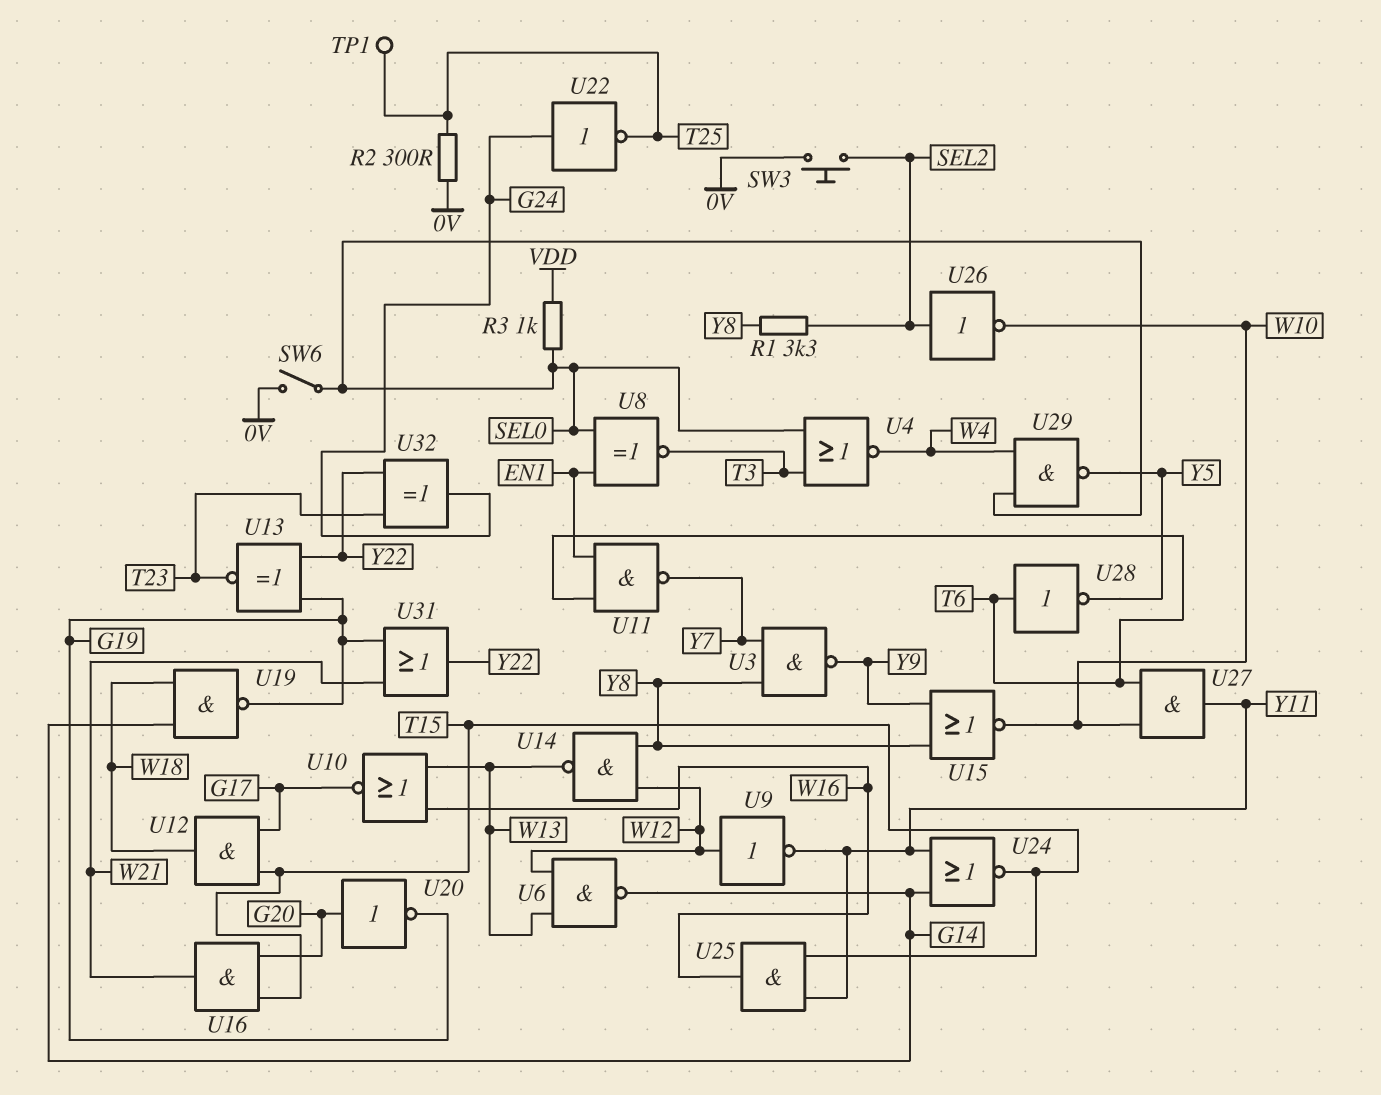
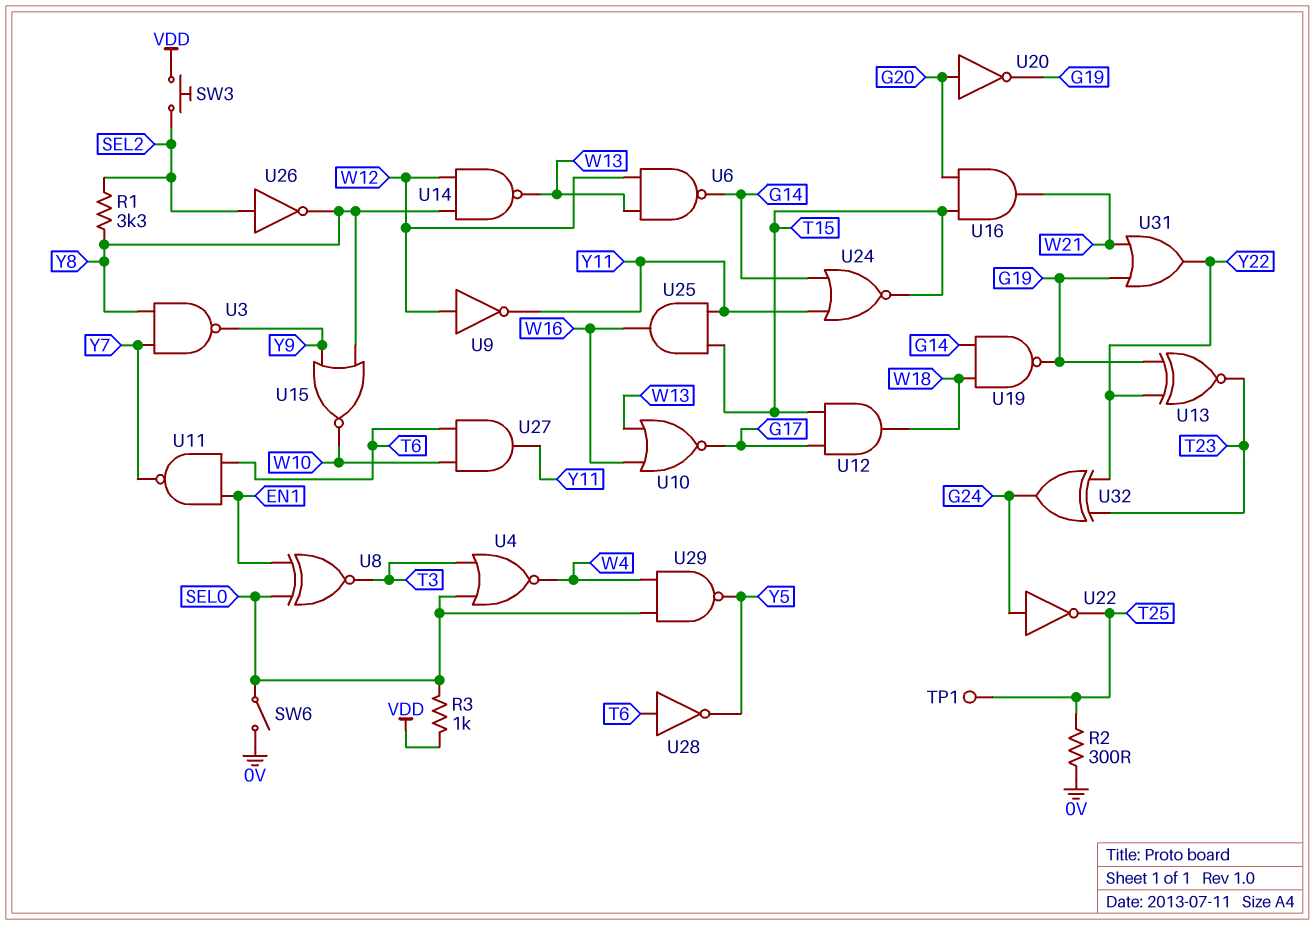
SW3: button (0V, SEL2) -> button (SEL2, VDD)
U26: NOT (in SEL2, out W10) -> NOT (in SEL2, out Y8)

